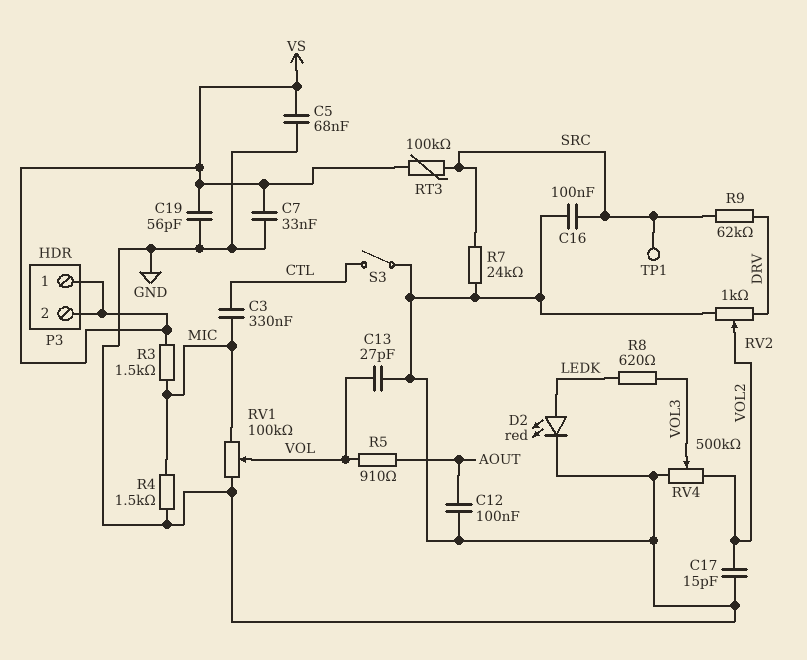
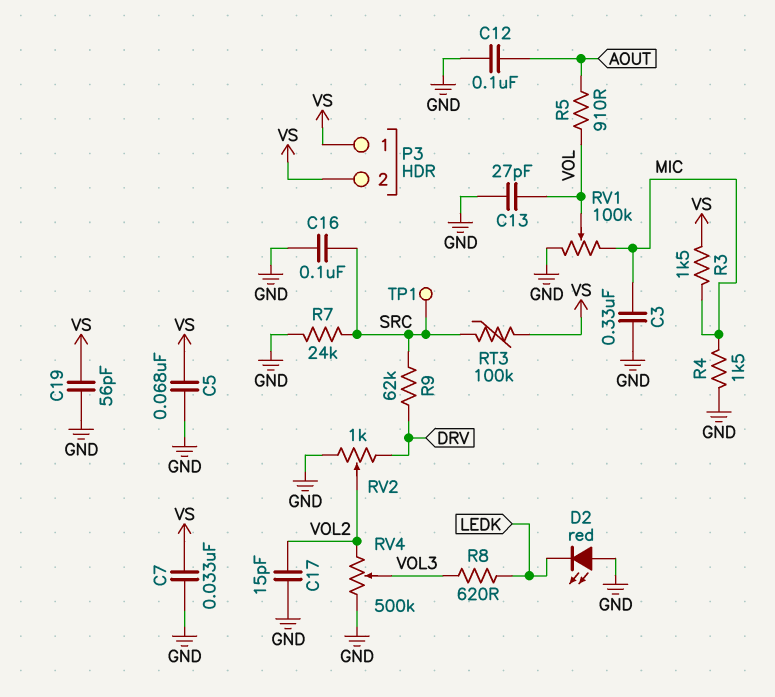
C3: 330nF (CTL, MIC) -> 330nF (GND, MIC)
D2: LED red (A LEDK, K GND) -> LED red (A GND, K LEDK)
S3: switch (CTL, GND) -> none

